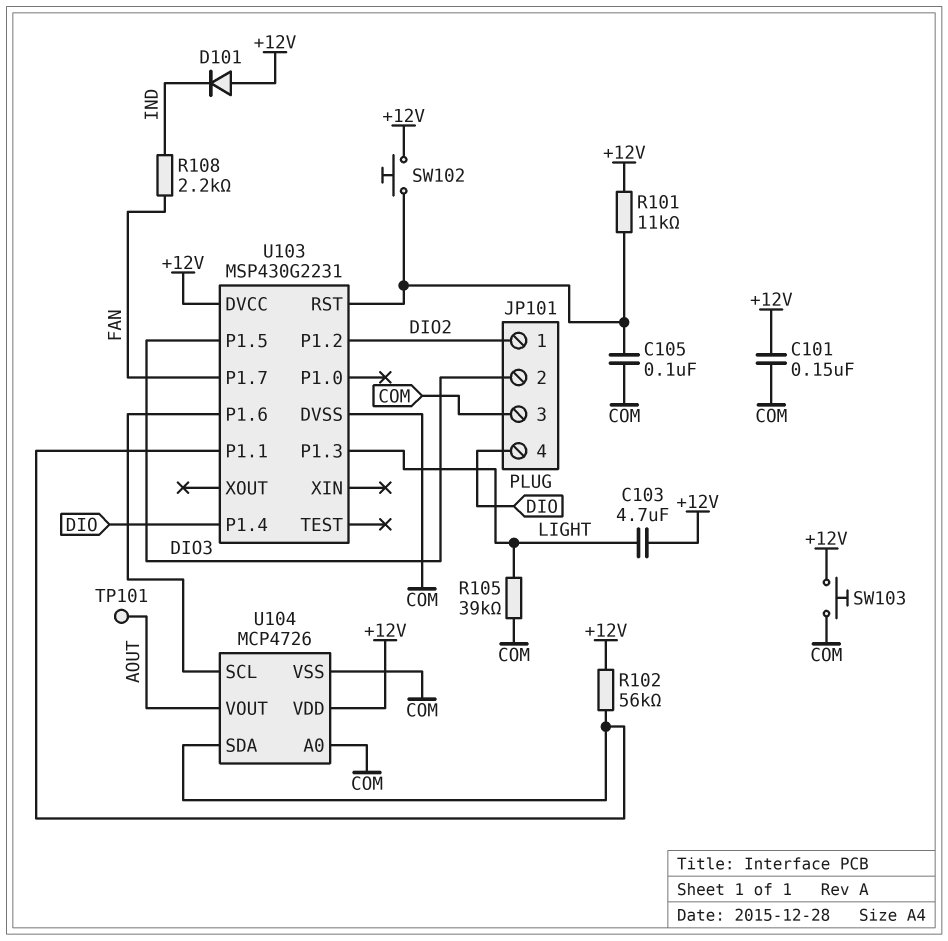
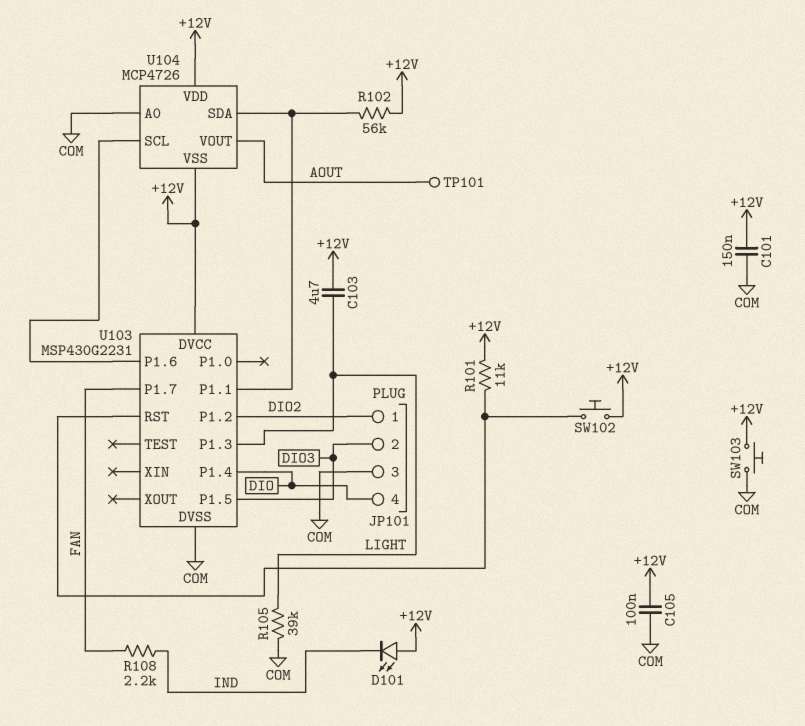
C105: 100nF (COM, U103/RST) -> 100nF (+12V, COM)
D101: diode (A +12V, K IND) -> LED (A +12V, K IND)
U104 pin VSS: COM -> +12V

